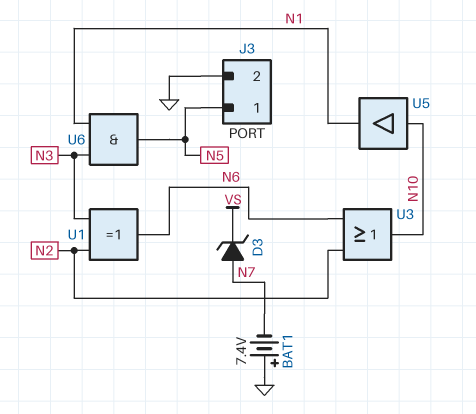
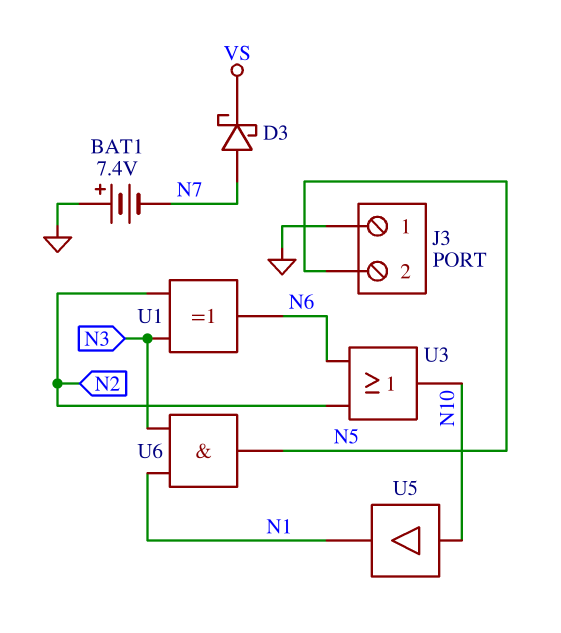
D3: zener (A N7, K VS) -> schottky (A N7, K VS)
J3 pin 1: N5 -> GND
J3 pin 2: GND -> N5

